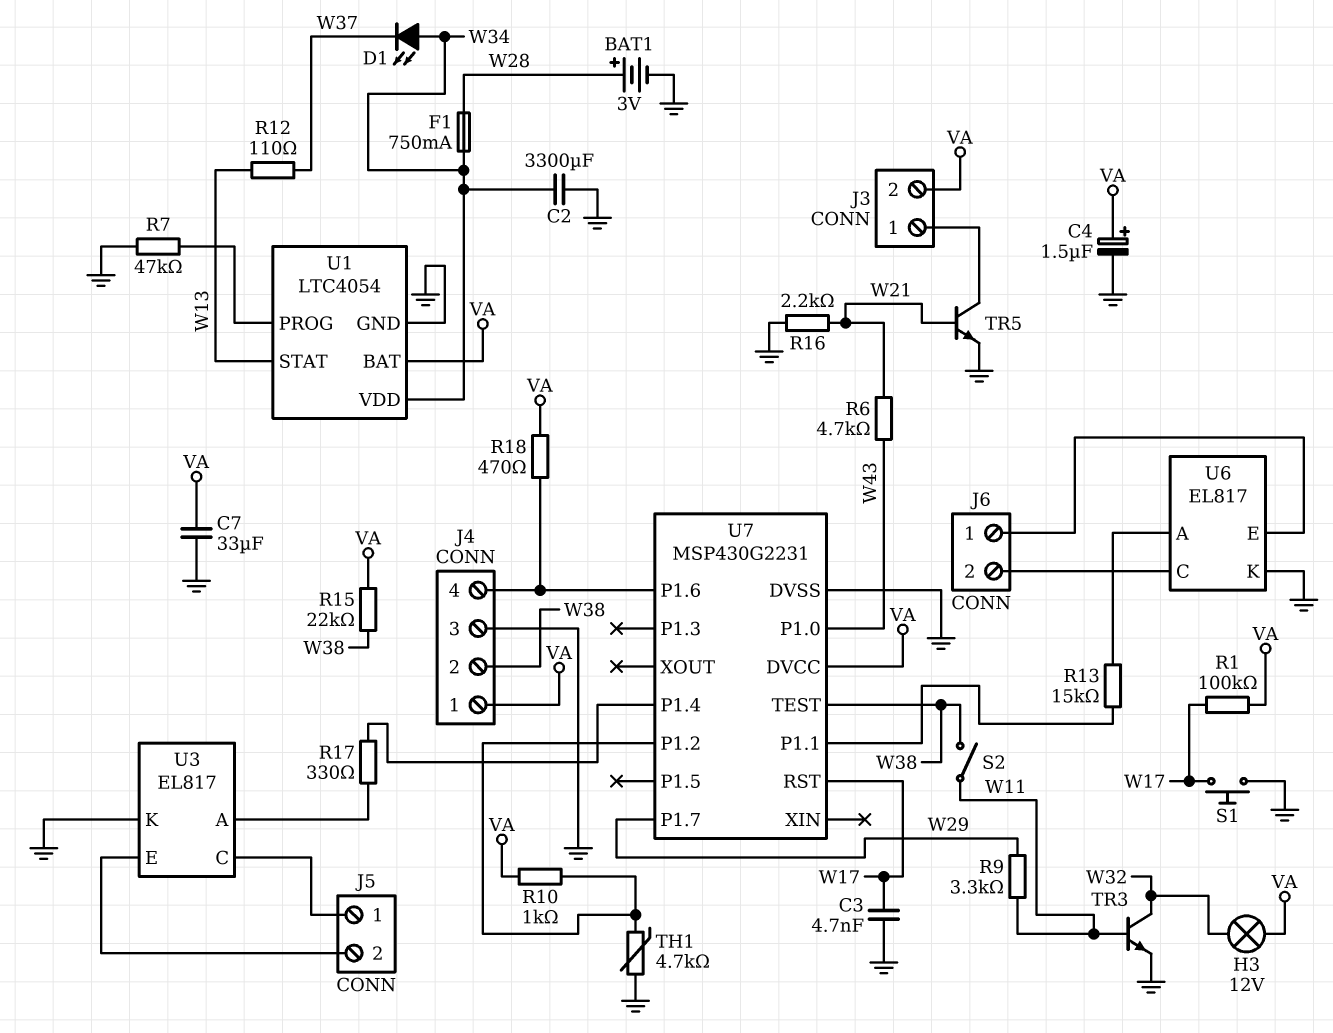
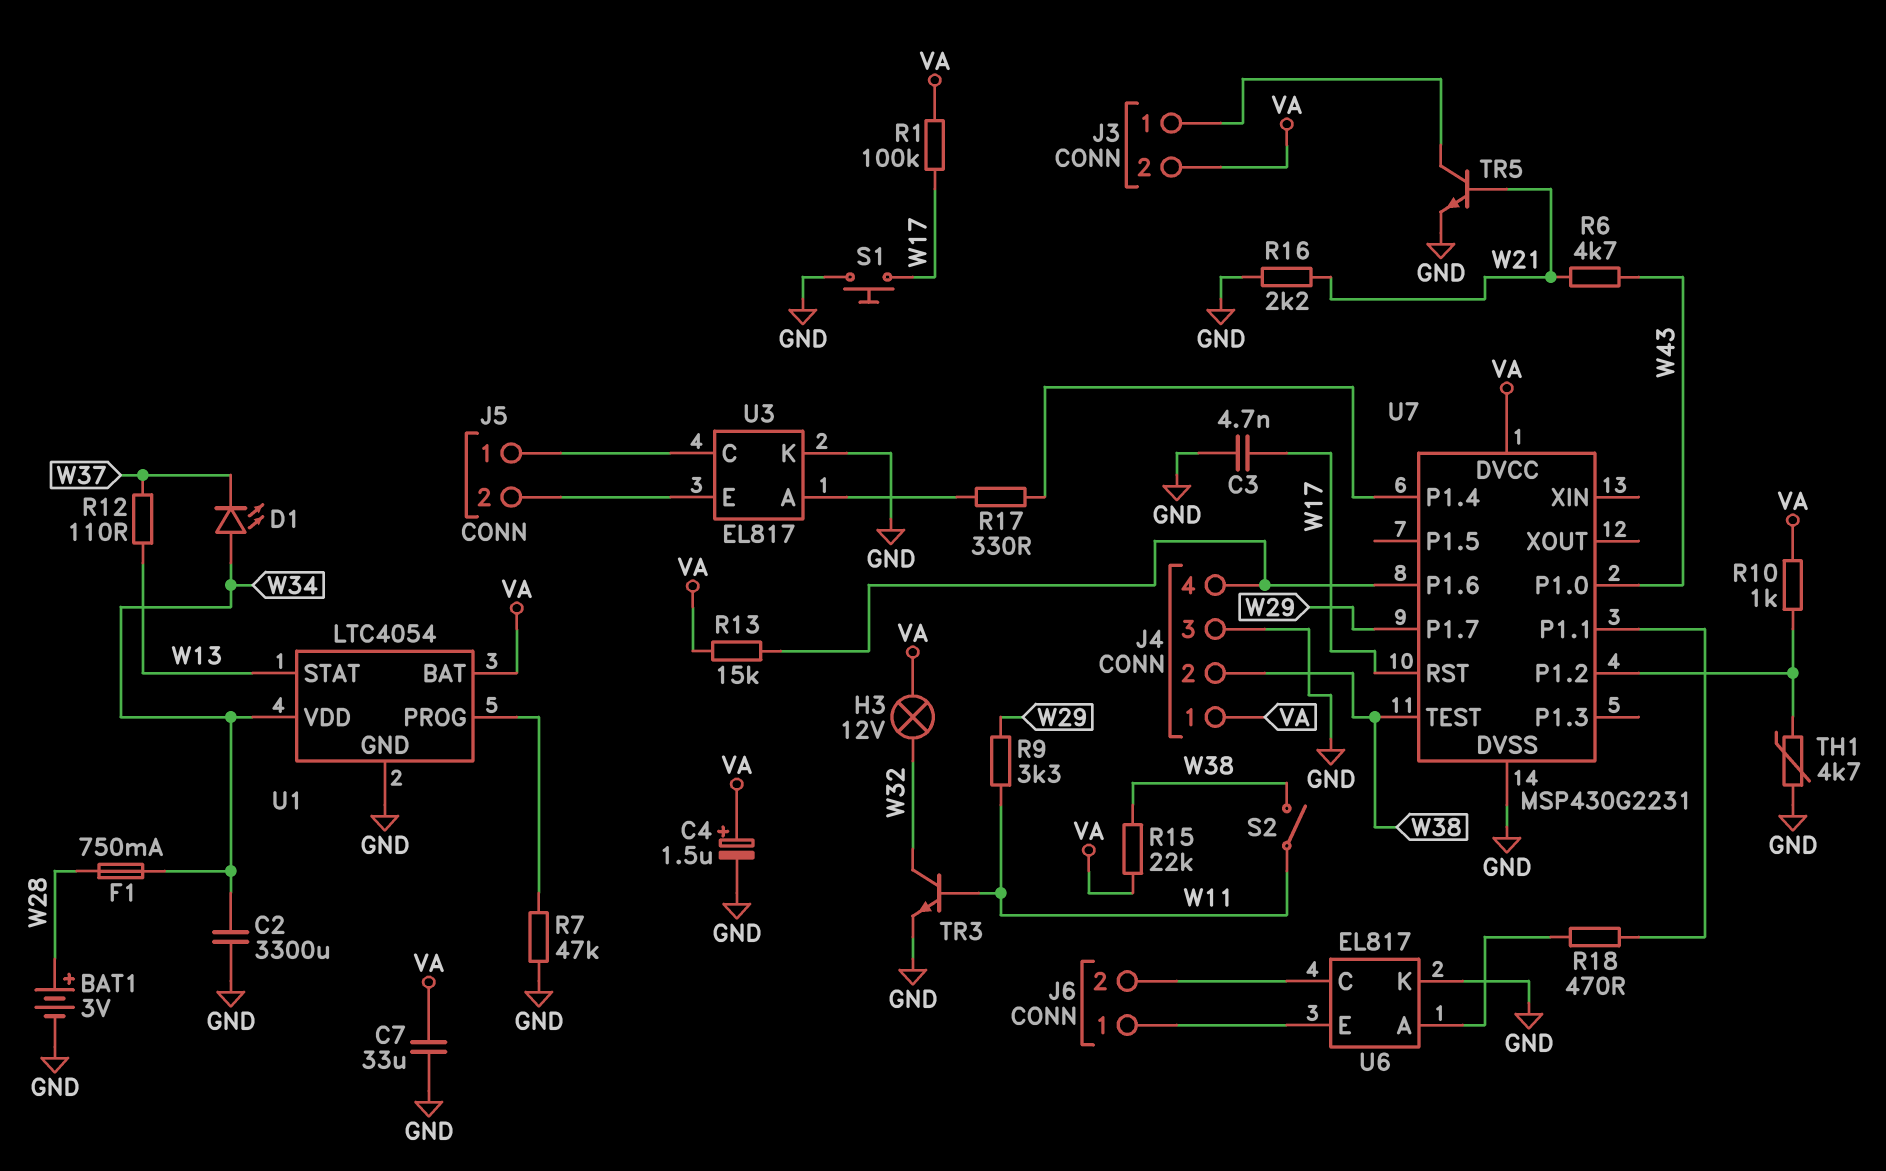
R13: 15k (U6/A, U7/P1.1) -> 15k (J4/4, VA)
R18: 470 (J4/4, VA) -> 470 (U6/A, U7/P1.1)

